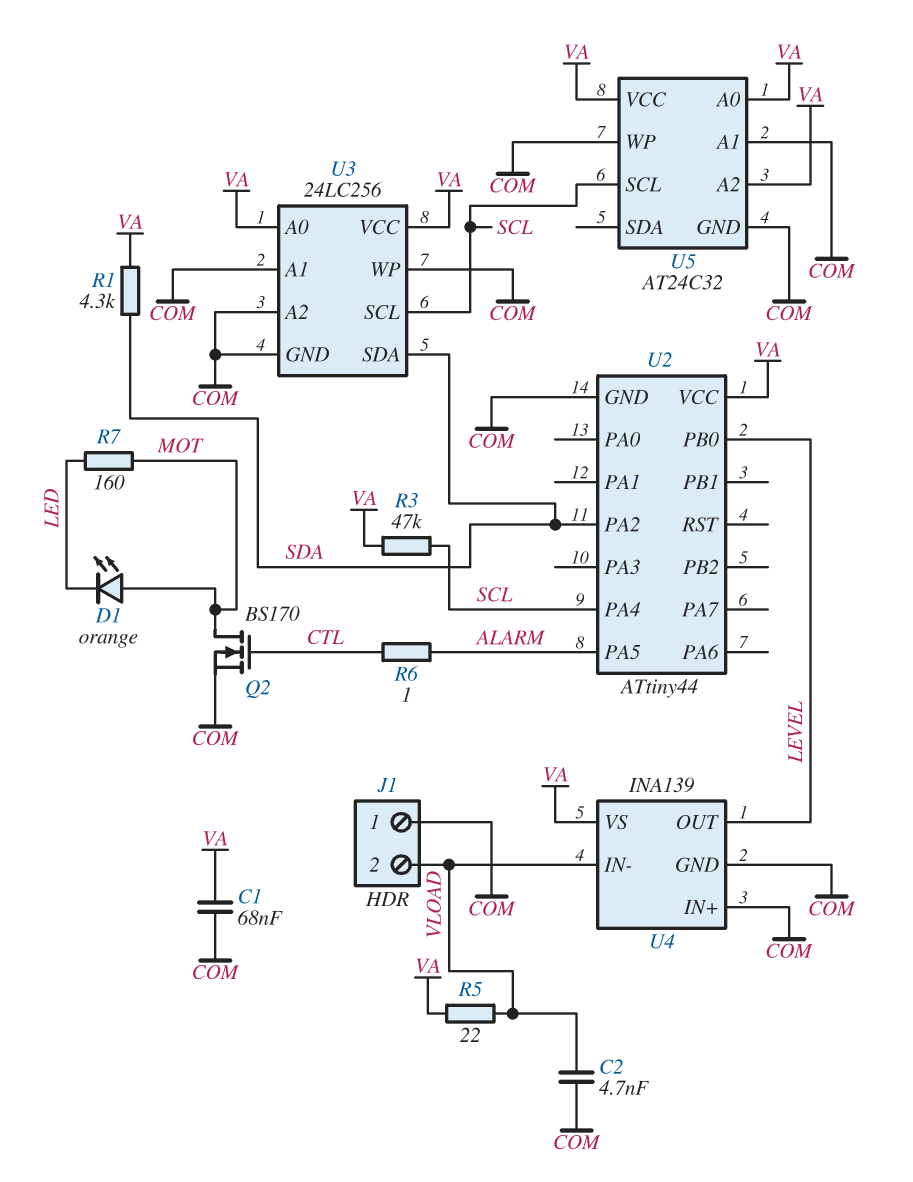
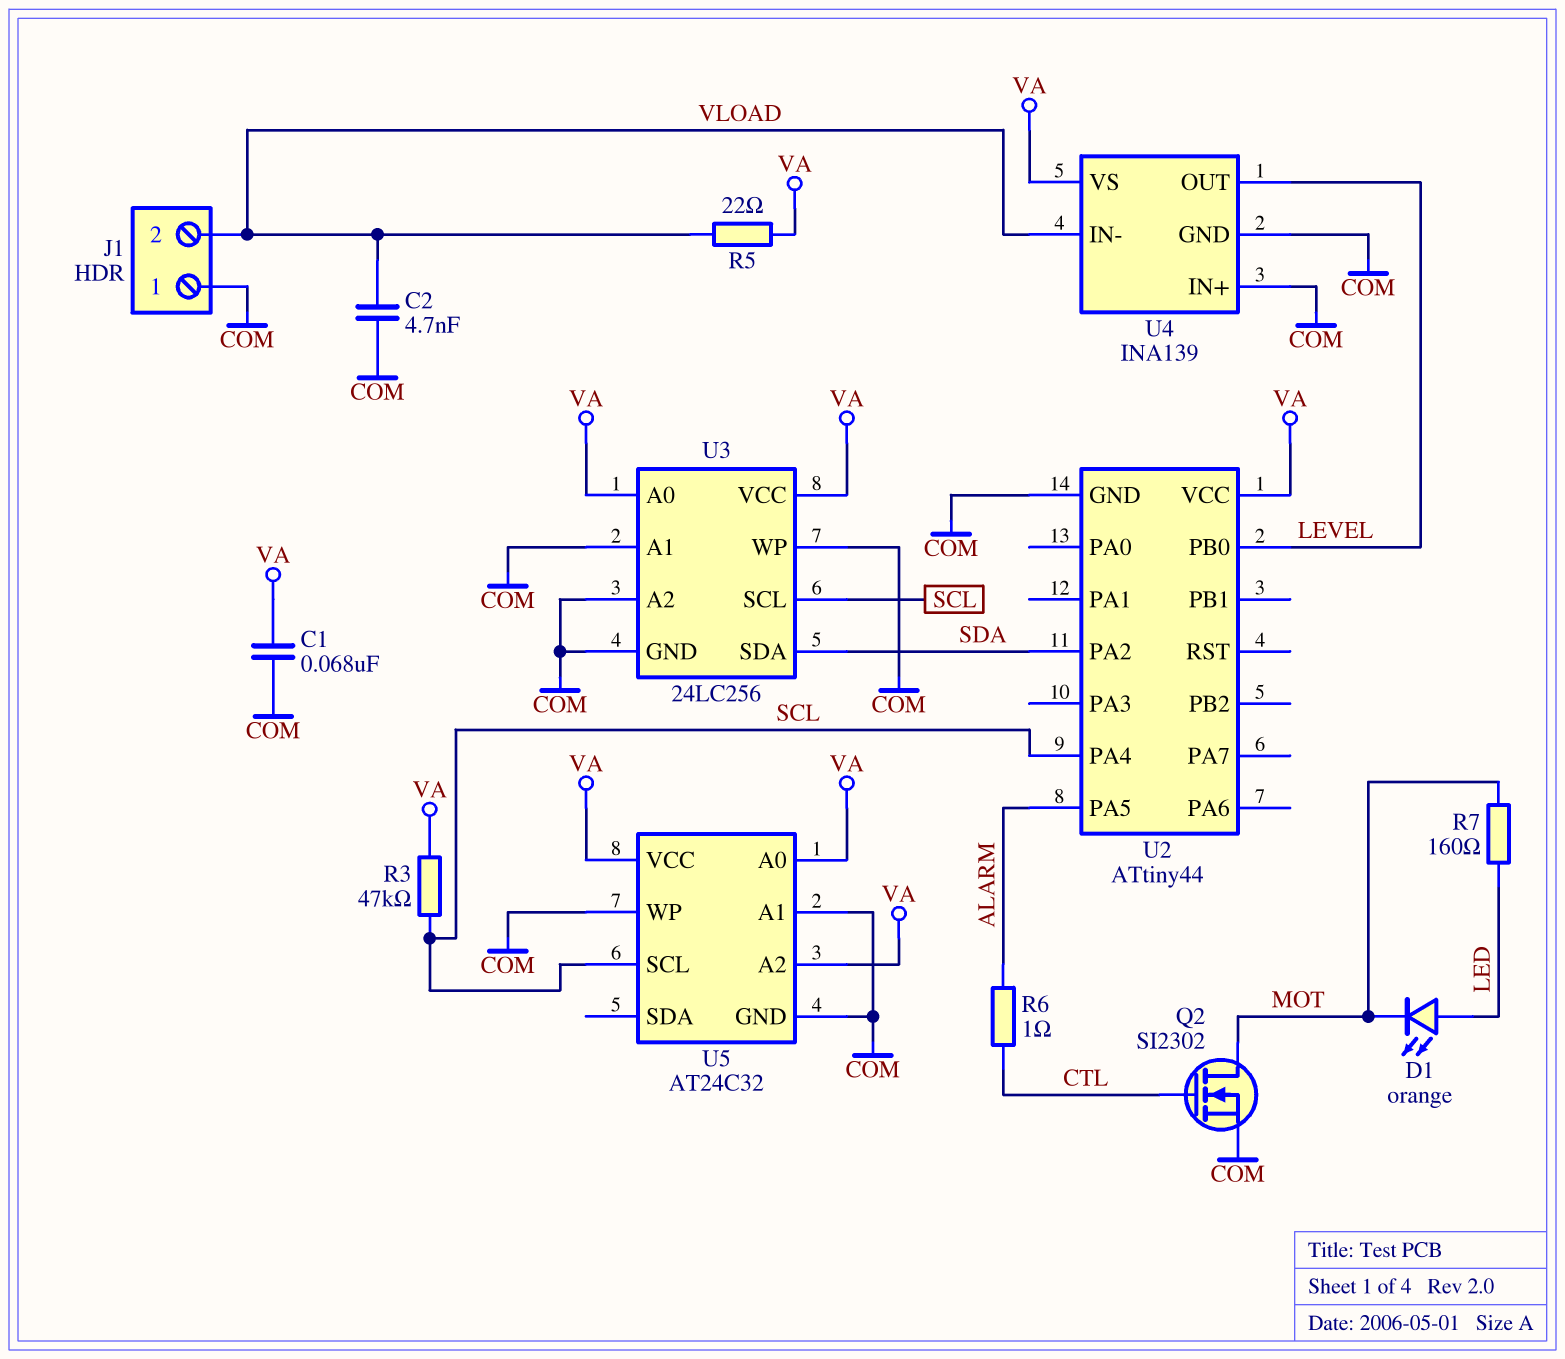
D1: LED orange (A MOT, K LED) -> LED orange (A LED, K MOT)
Q2: NMOS BS170 (G CTL, D MOT, S COM) -> NMOS SI2302 (G CTL, D MOT, S COM)
R1: 4.3k (SDA, VA) -> none

